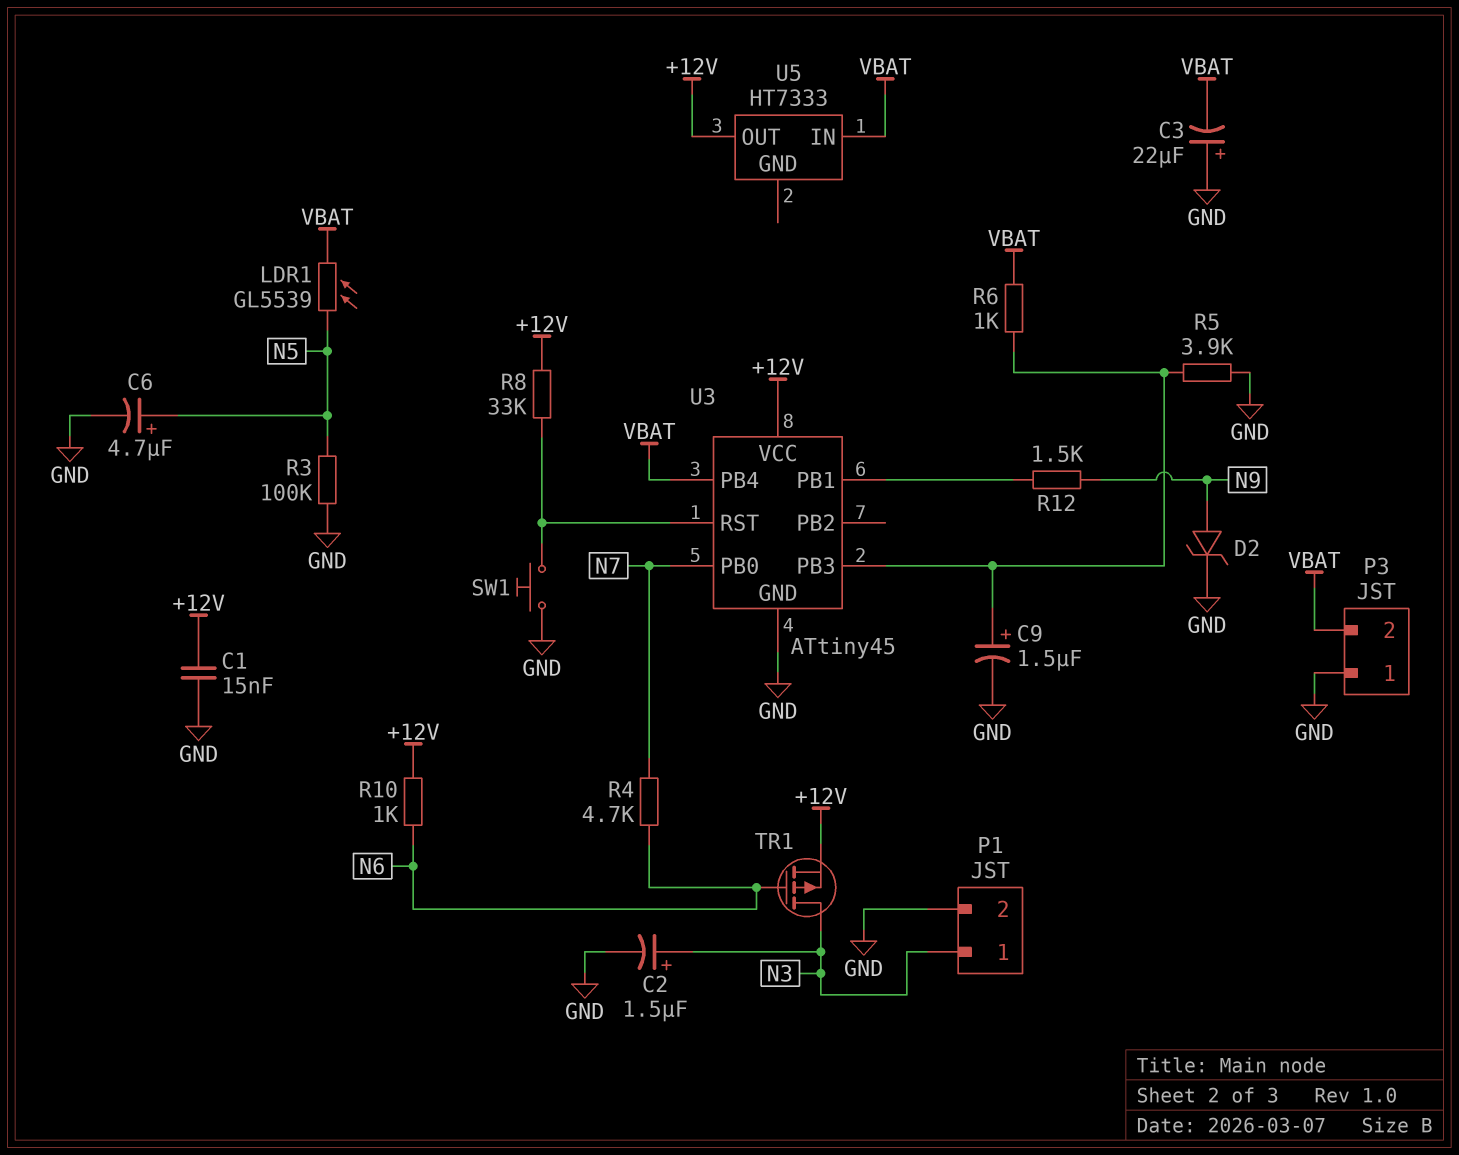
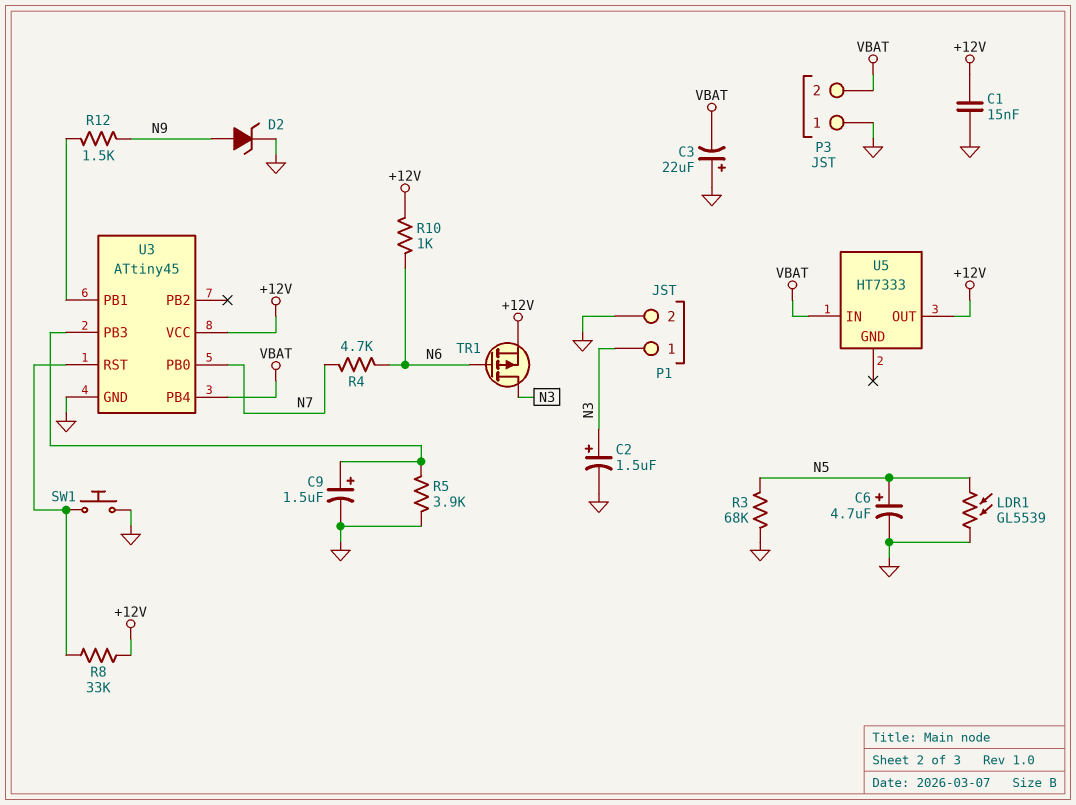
LDR1: GL5539 (N5, VBAT) -> GL5539 (GND, N5)
R3: 100k (GND, N5) -> 68k (GND, N5)
R6: 1k (U3/PB3, VBAT) -> none

